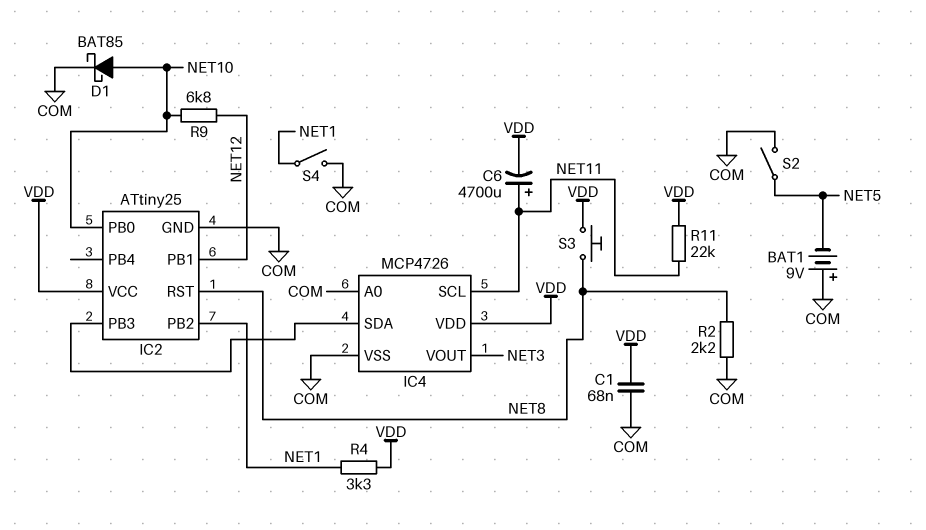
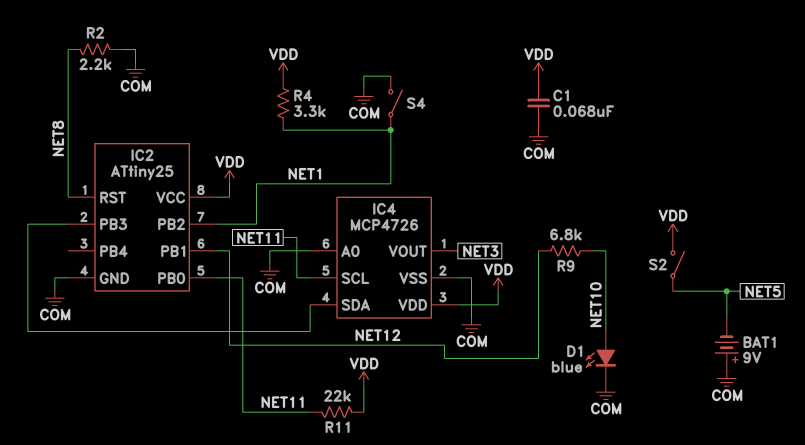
C6: 4700uF (plus NET11, minus VDD) -> none
D1: schottky BAT85 (A NET10, K COM) -> LED blue (A NET10, K COM)
IC2 pin PB0: NET10 -> NET11
S2: switch (COM, NET5) -> switch (NET5, VDD)
S3: button (NET8, VDD) -> none

